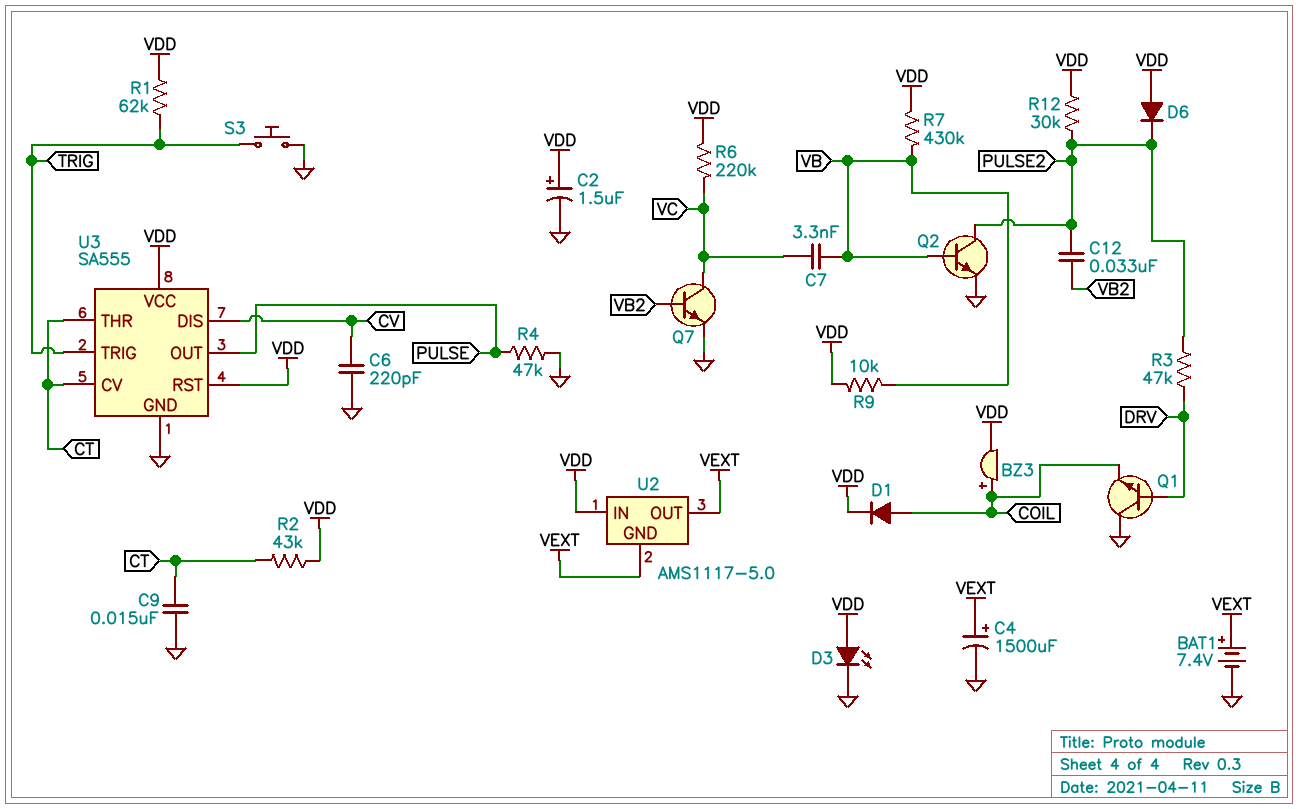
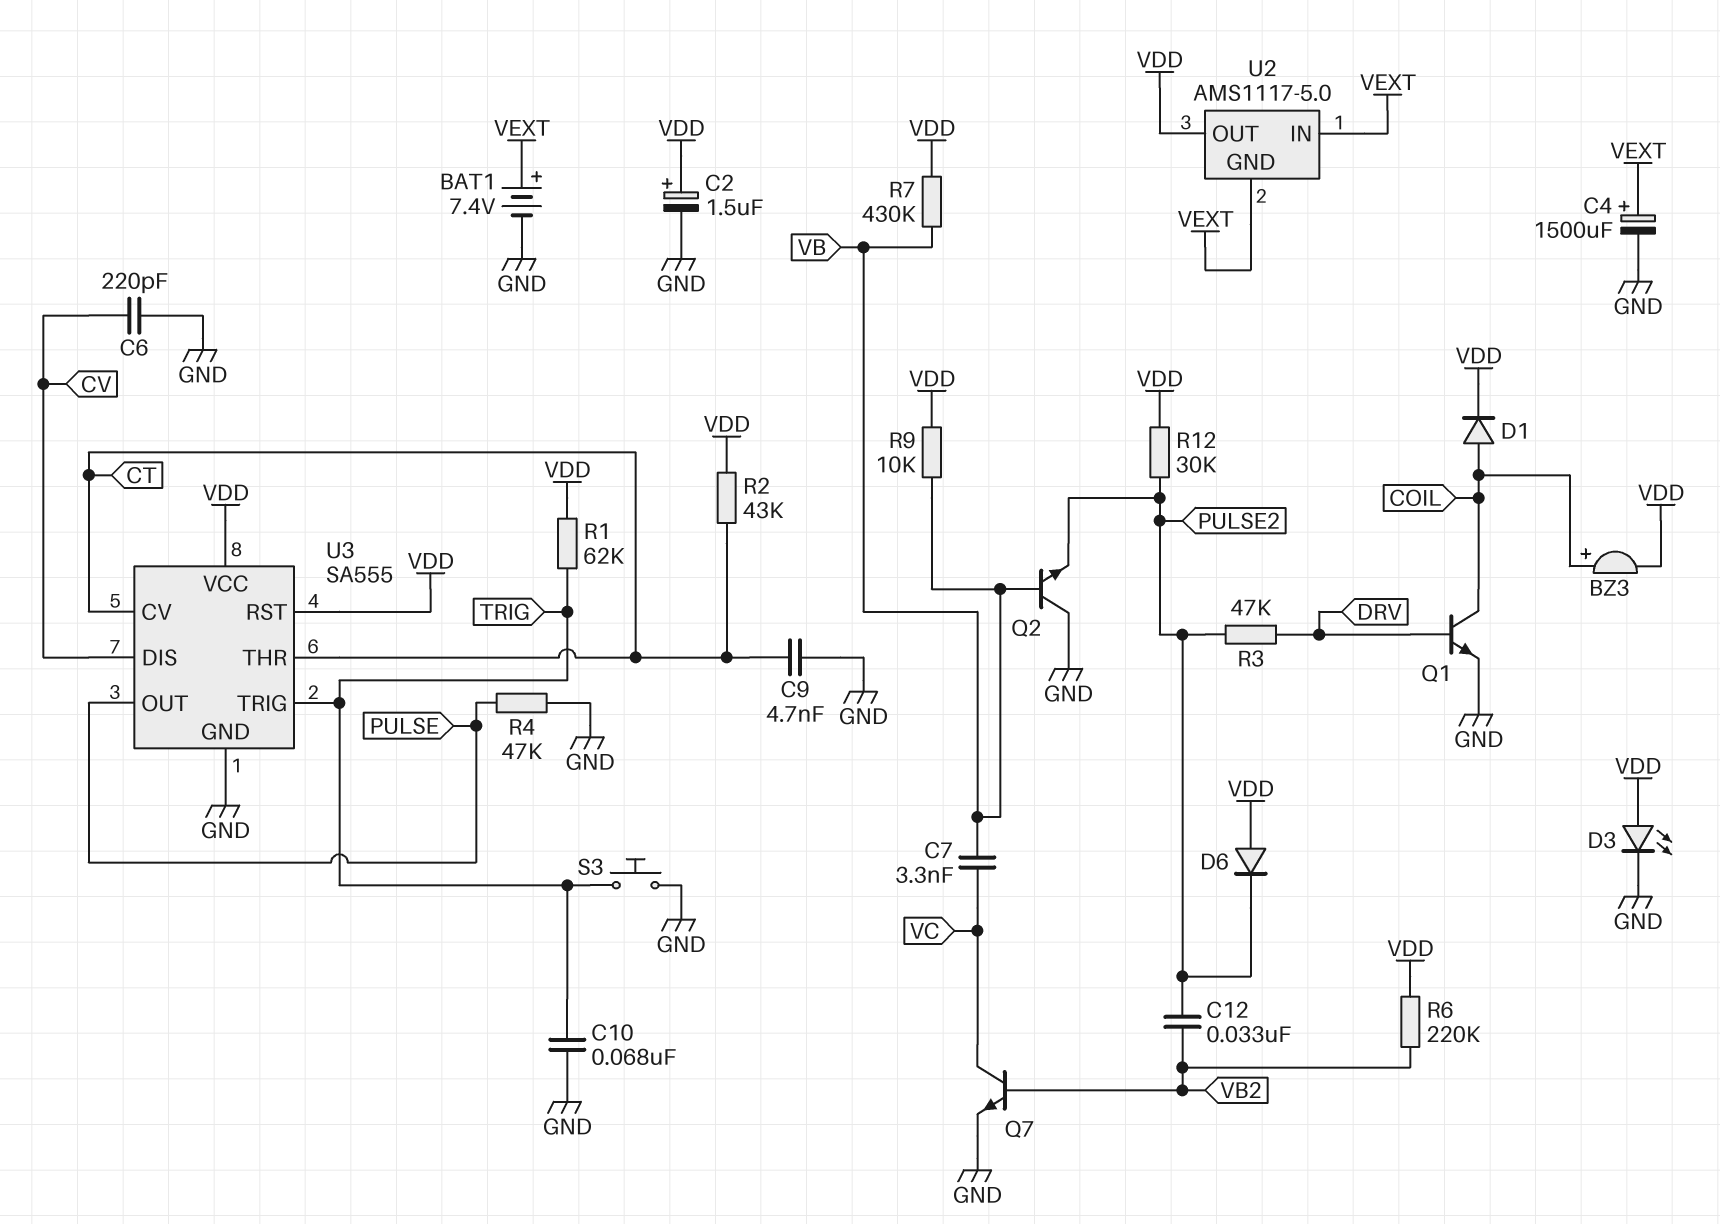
C9: 15nF (CT, GND) -> 4.7nF (CT, GND)
C10: none -> 68nF (GND, TRIG)
Q1: NPN (B DRV, C GND, E COIL) -> NPN (B DRV, C COIL, E GND)
Q2: NPN (B VB, C PULSE2, E GND) -> NPN (B VB, C GND, E PULSE2)
R6: 220k (VC, VDD) -> 220k (VB2, VDD)
U2 pin IN: VDD -> VEXT
U2 pin OUT: VEXT -> VDD

